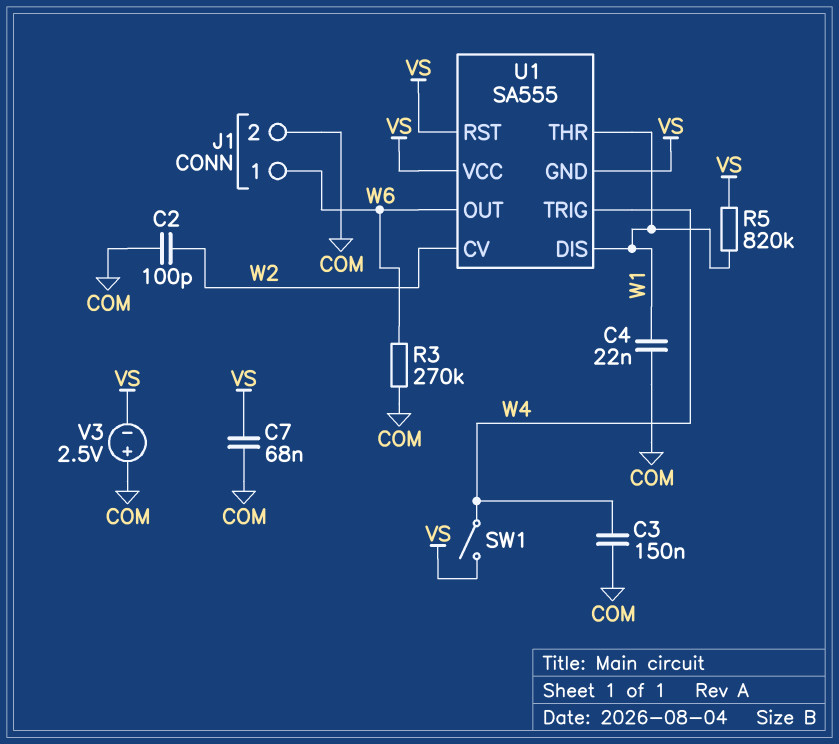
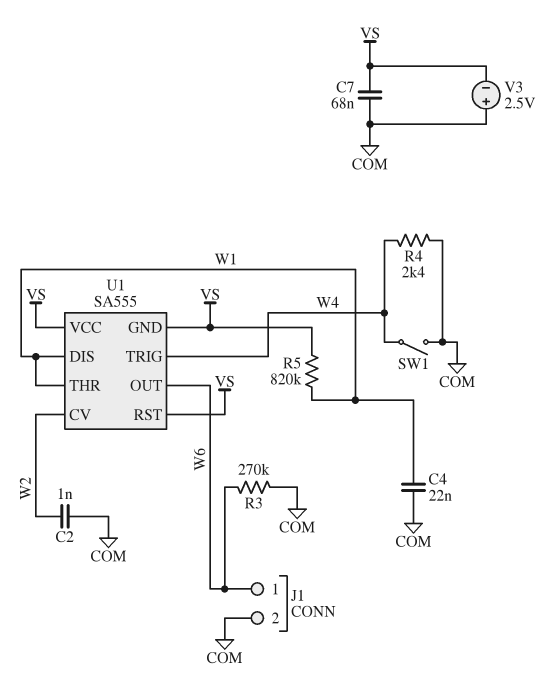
C2: 100pF (COM, W2) -> 1nF (COM, W2)
C3: 150nF (COM, W4) -> none
R4: none -> 2.4k (COM, W4)
SW1: switch (VS, W4) -> switch (COM, W4)

